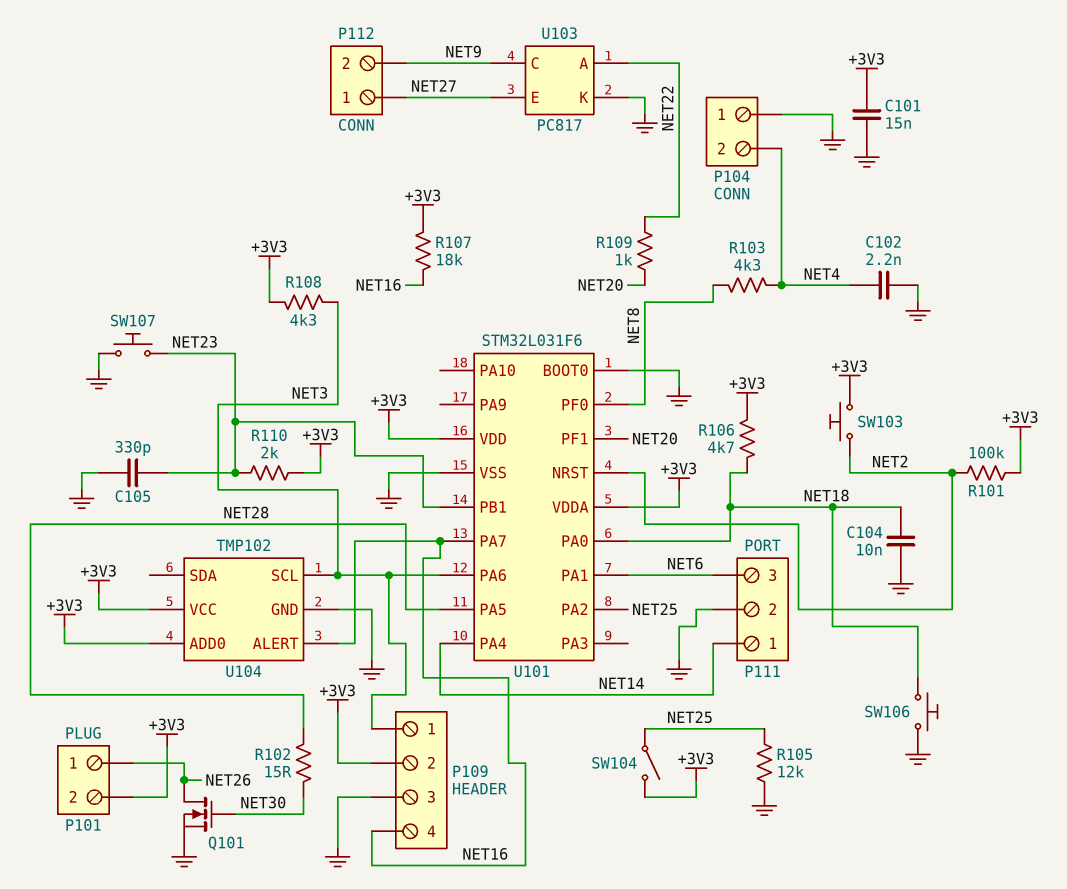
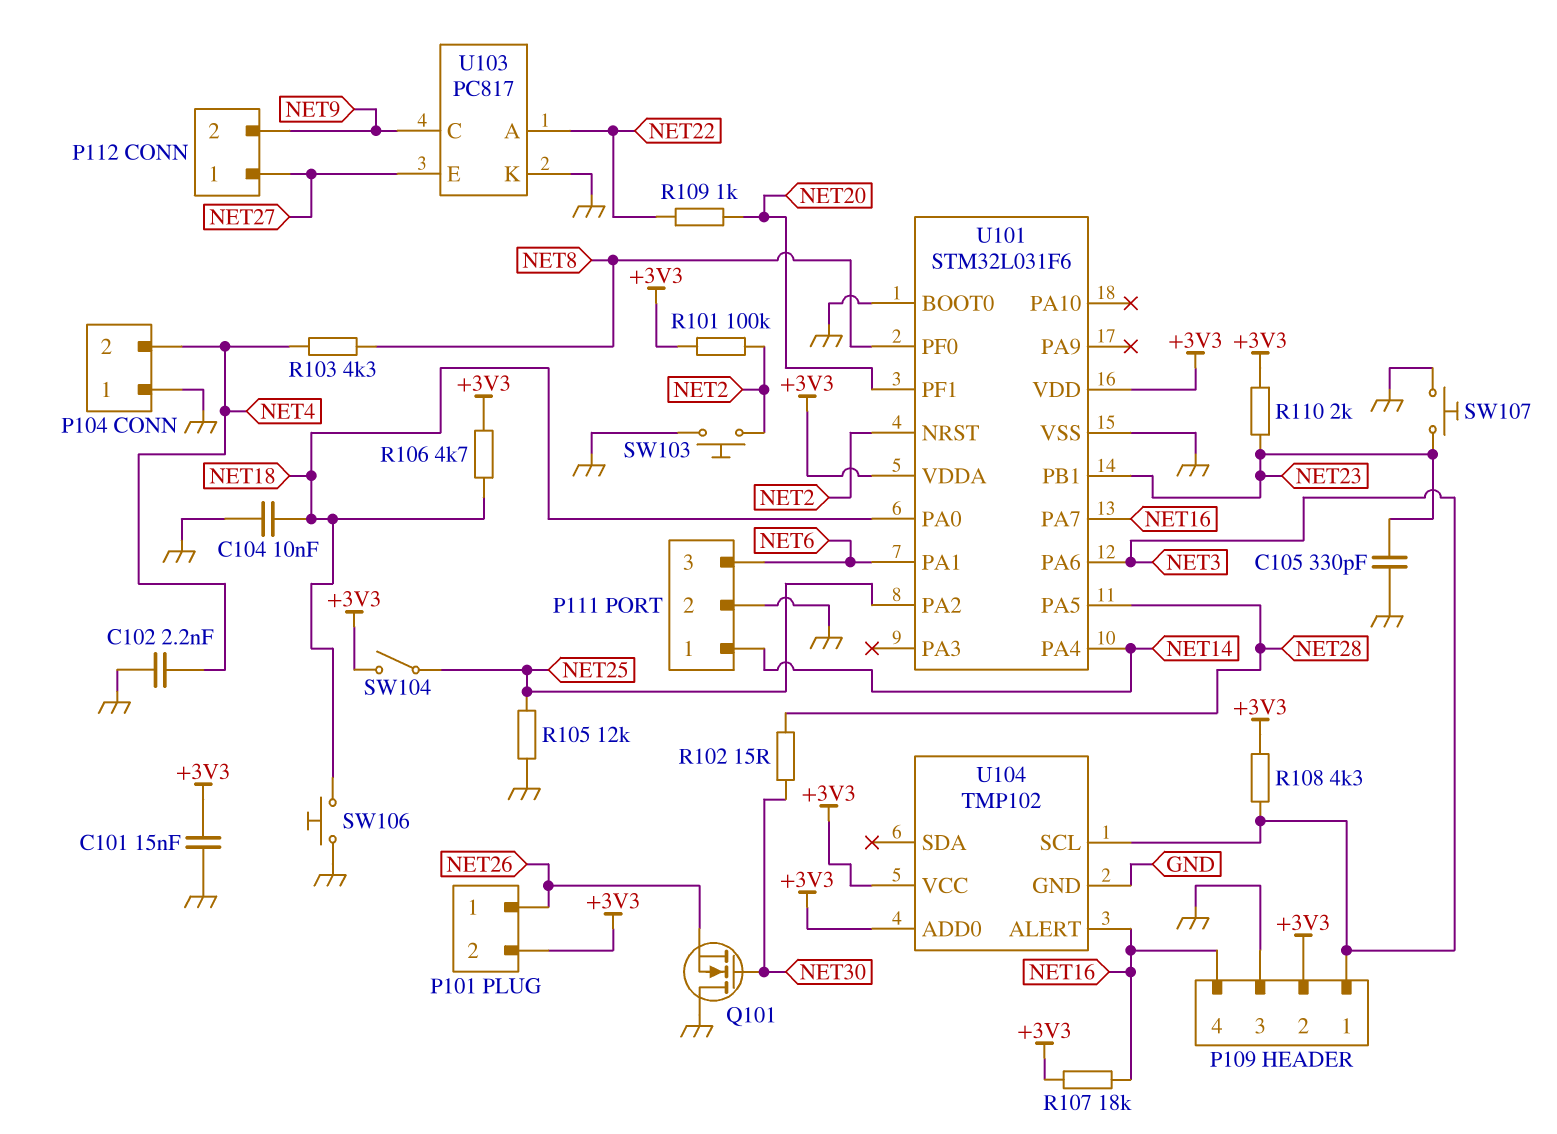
Q101: NMOS (G NET30, D NET26, S GND) -> NMOS (G NET30, D GND, S NET26)
SW103: button (+3V3, NET2) -> button (GND, NET2)

